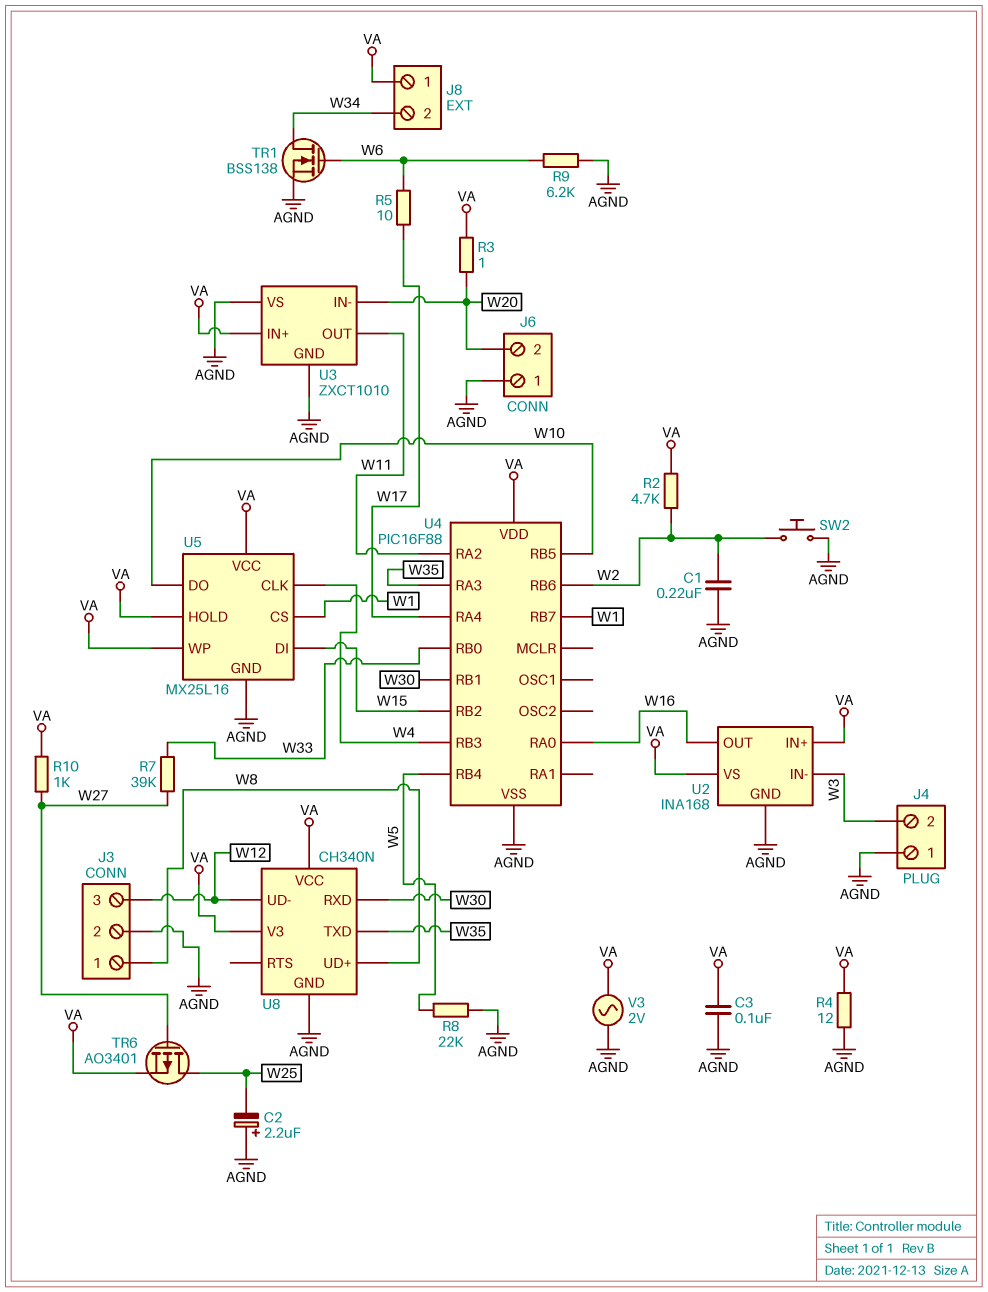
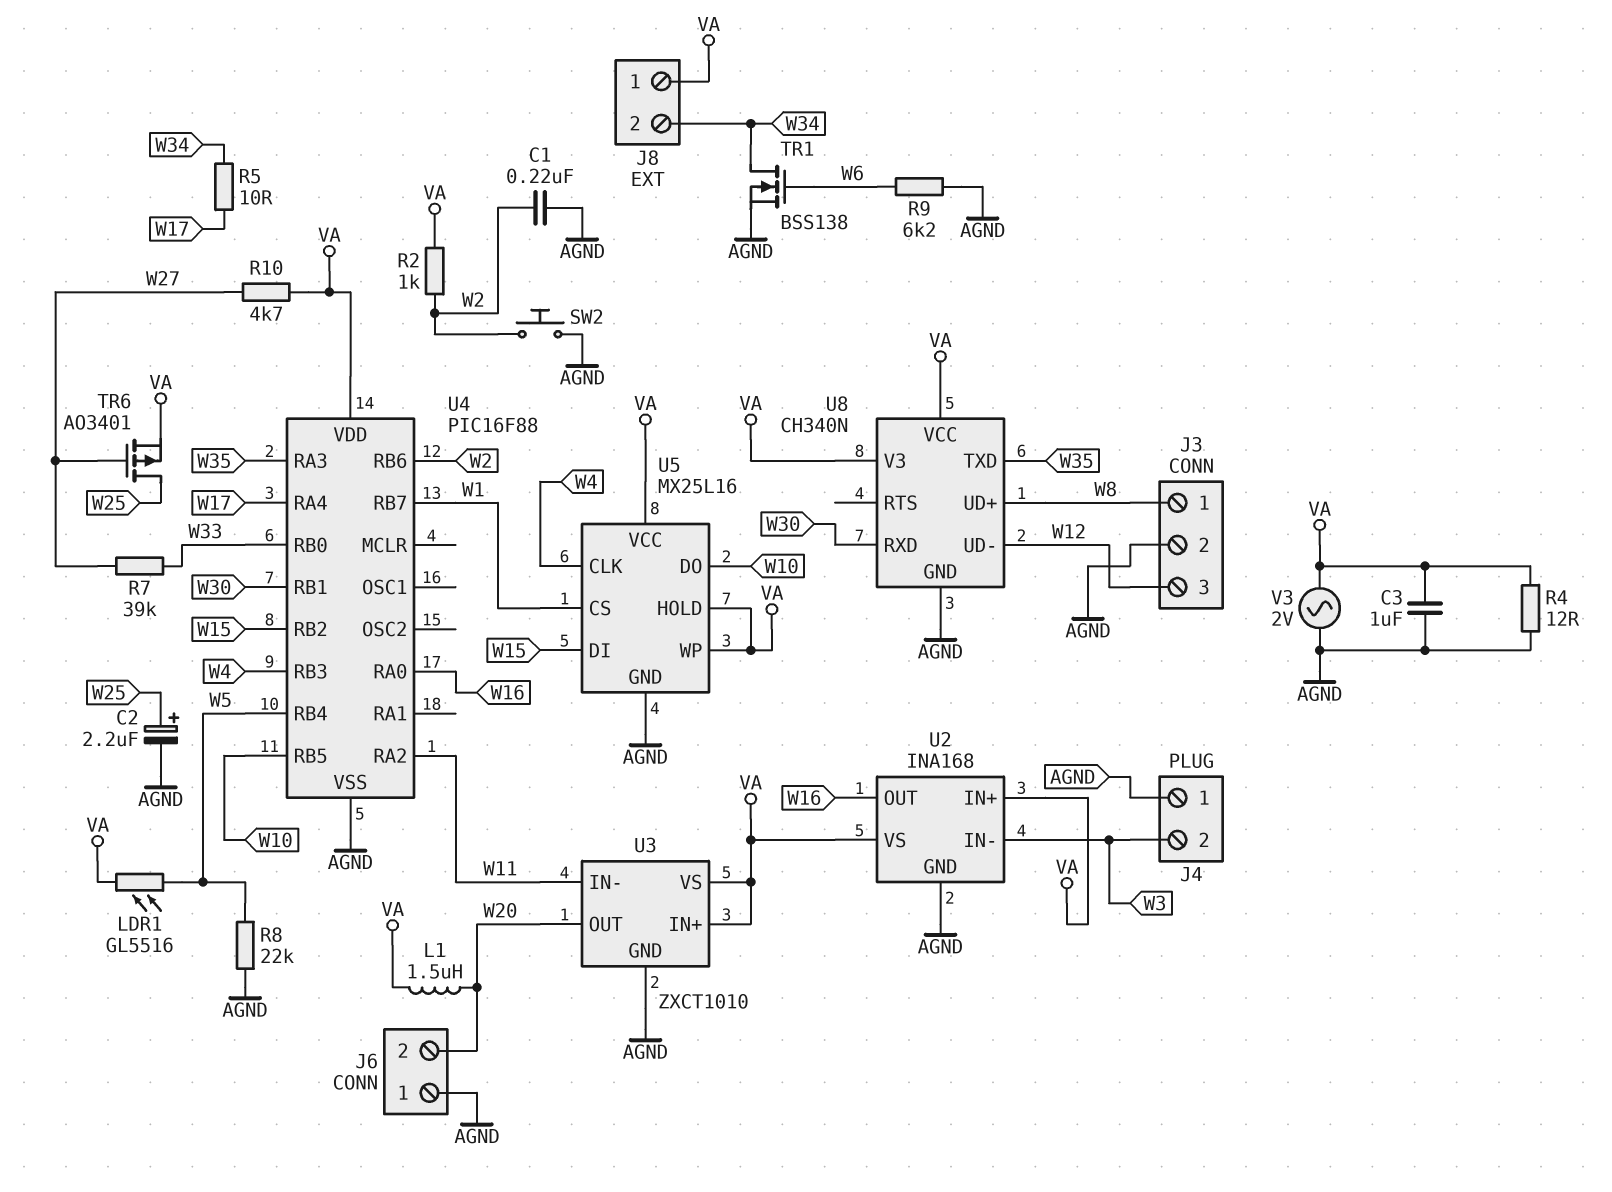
C2: 2.2uF (plus AGND, minus W25) -> 2.2uF (plus W25, minus AGND)
C3: 100nF (AGND, VA) -> 1uF (AGND, VA)
L1: none -> 1.5uH (VA, W20)
LDR1: none -> GL5516 (VA, W5)
R2: 4.7k (VA, W2) -> 1k (VA, W2)
R3: 1 (VA, W20) -> none
R5: 10 (W6, W17) -> 10 (W17, W34)
R10: 1k (VA, W27) -> 4.7k (VA, W27)
U3 pin IN-: W20 -> W11
U3 pin OUT: W11 -> W20
U3 pin VS: AGND -> VA

